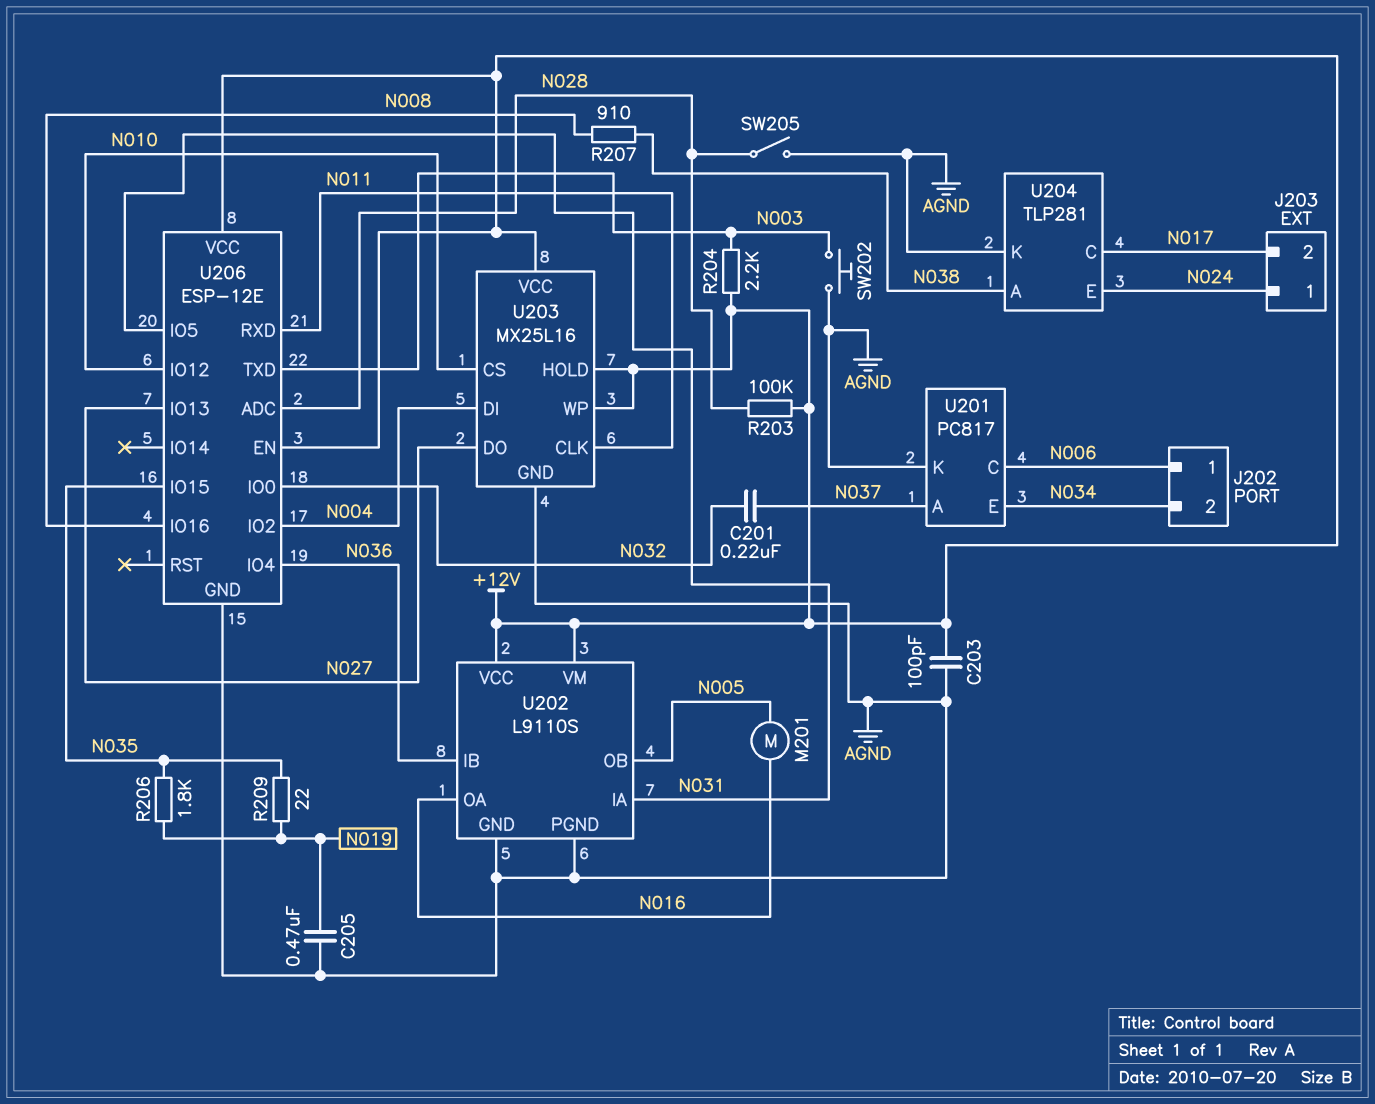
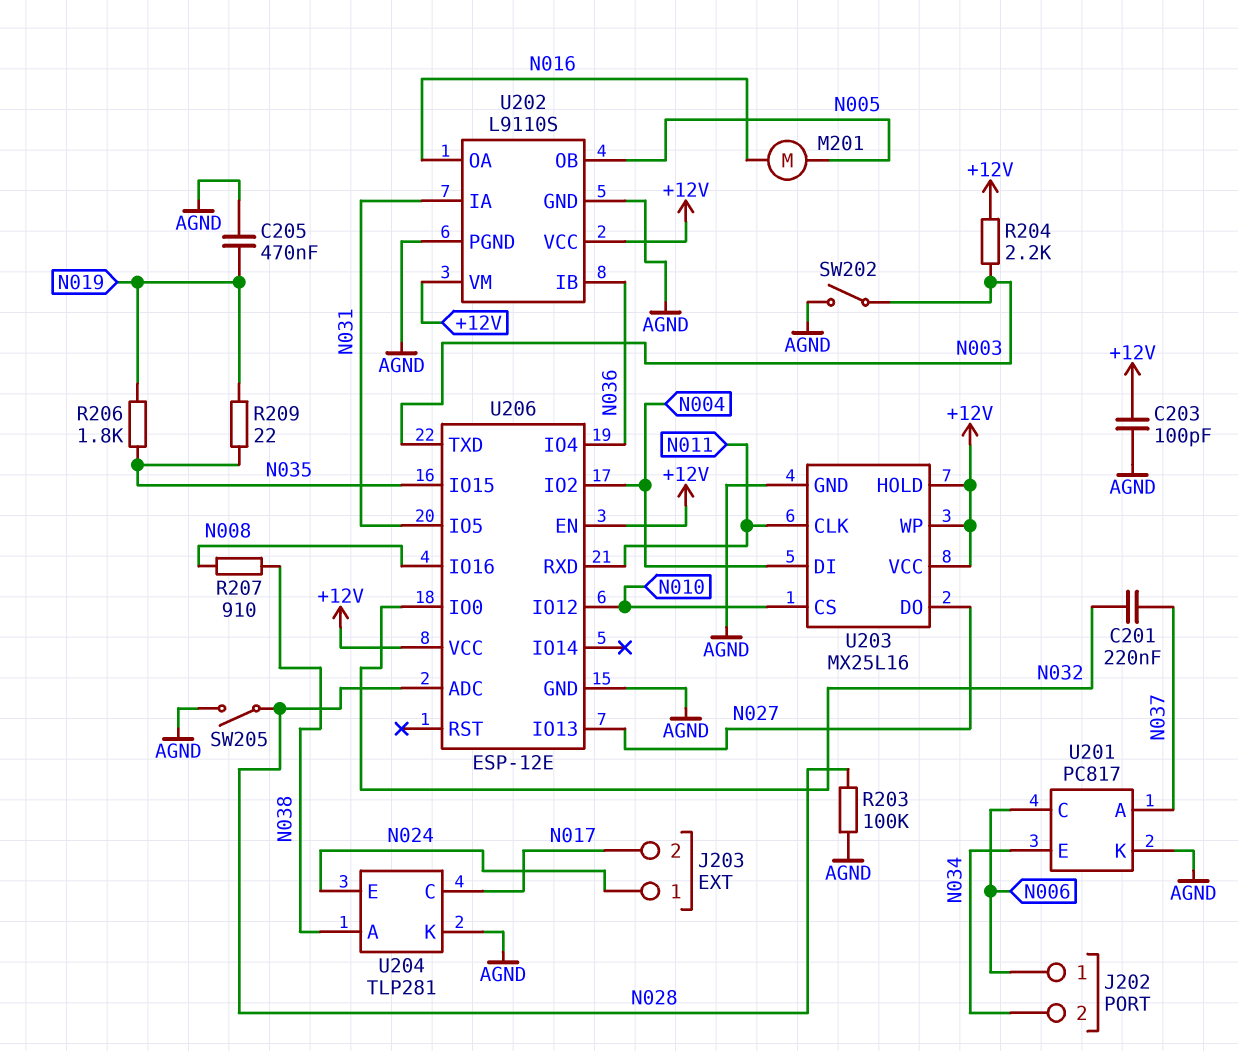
R203: 100k (+12V, N028) -> 100k (AGND, N028)
SW202: button (AGND, N003) -> switch (AGND, N003)

